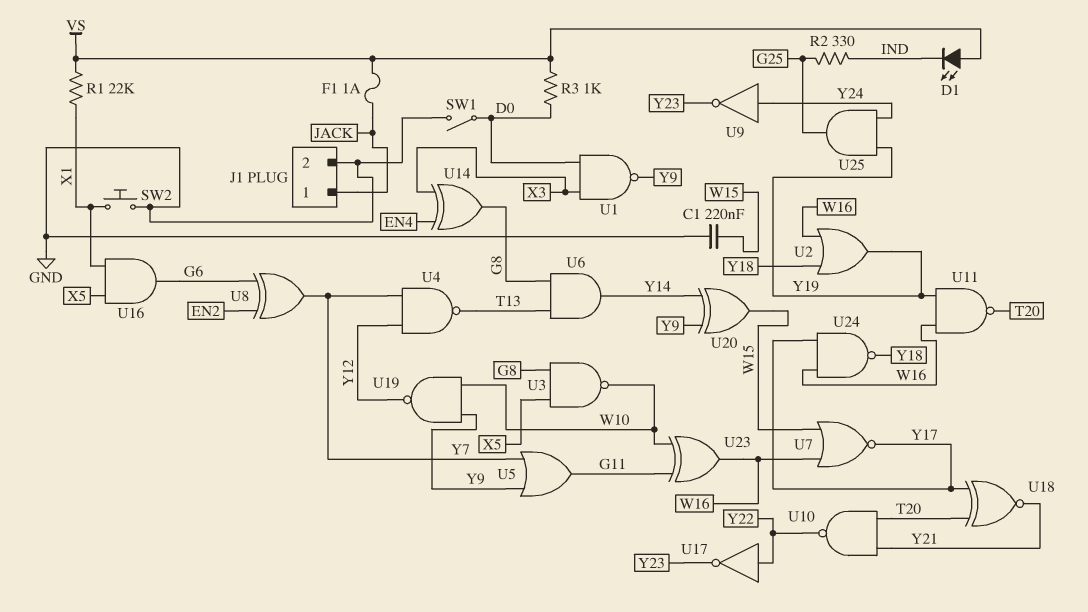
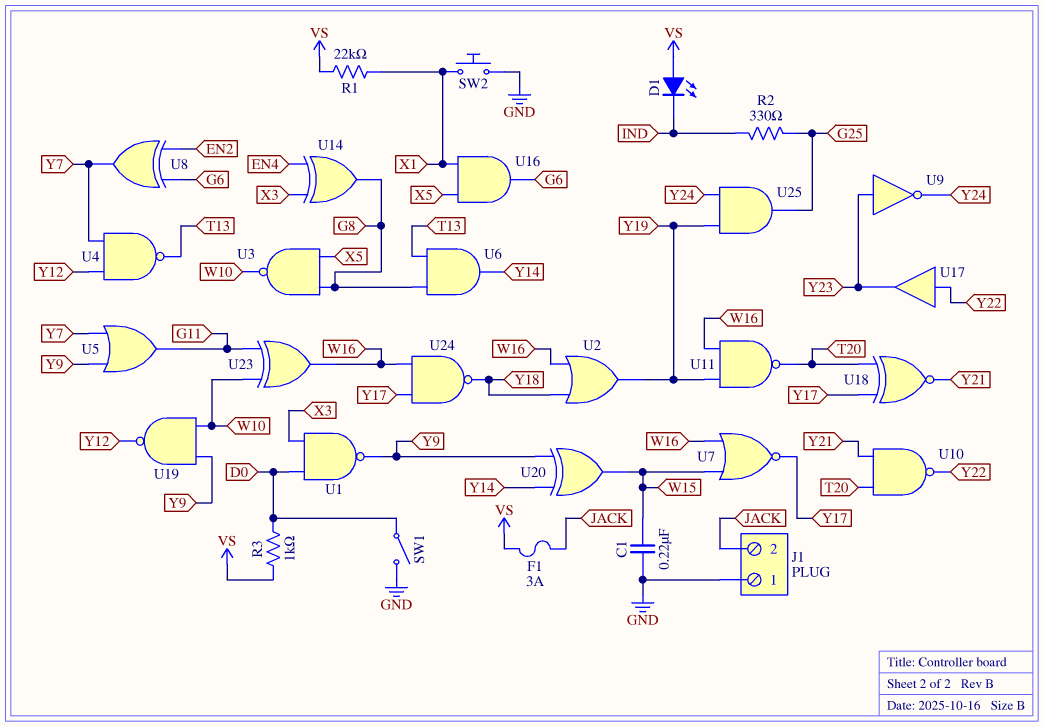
F1: 1A (JACK, VS) -> 3A (JACK, VS)
J1 pin 1: JACK -> GND
J1 pin 2: GND -> JACK
U9: NOT (in Y24, out Y23) -> NOT (in Y23, out Y24)
U17: NOT (in Y22, out Y23) -> buffer (in Y22, out Y23)

